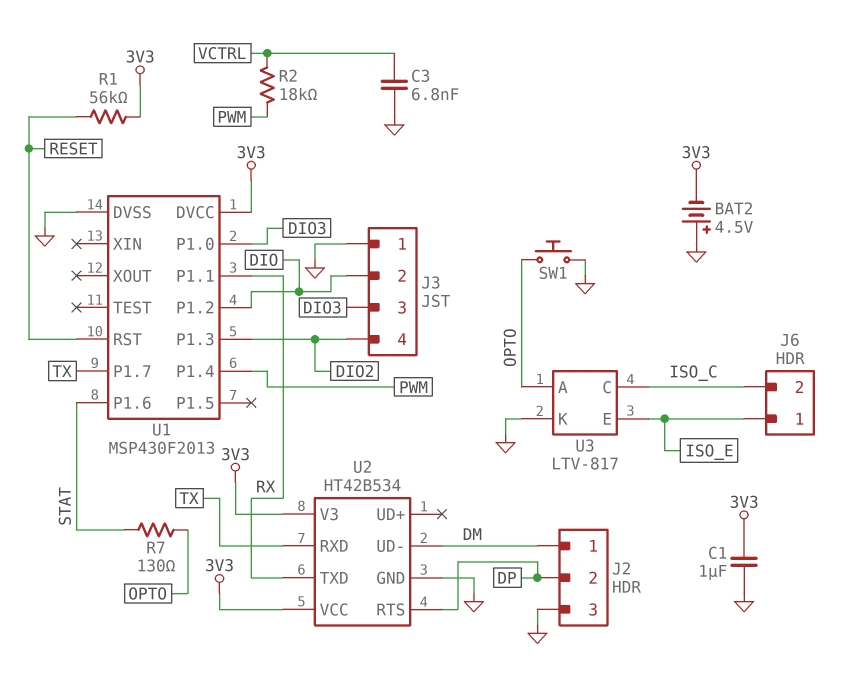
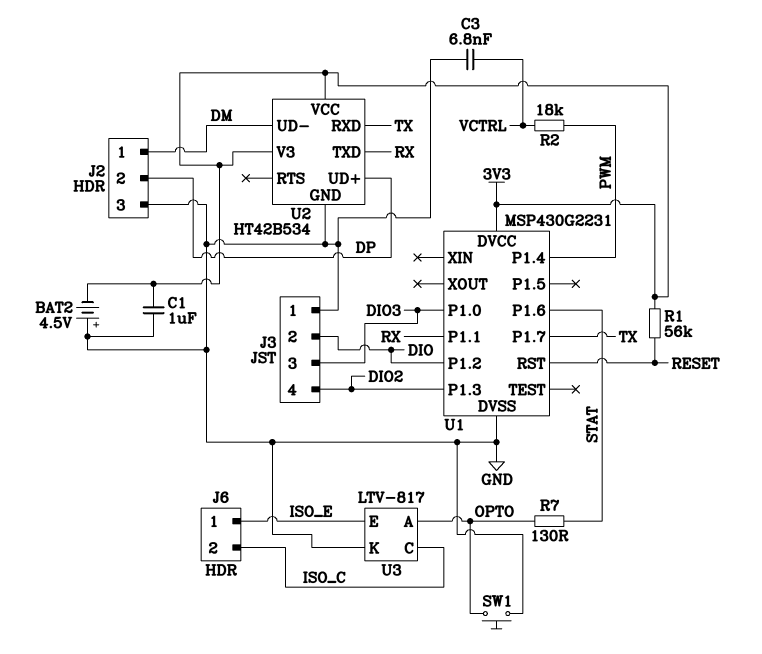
U1: MSP430F2013 -> MSP430G2231
U2 pin RTS: DP -> none
U2 pin UD+: none -> DP

